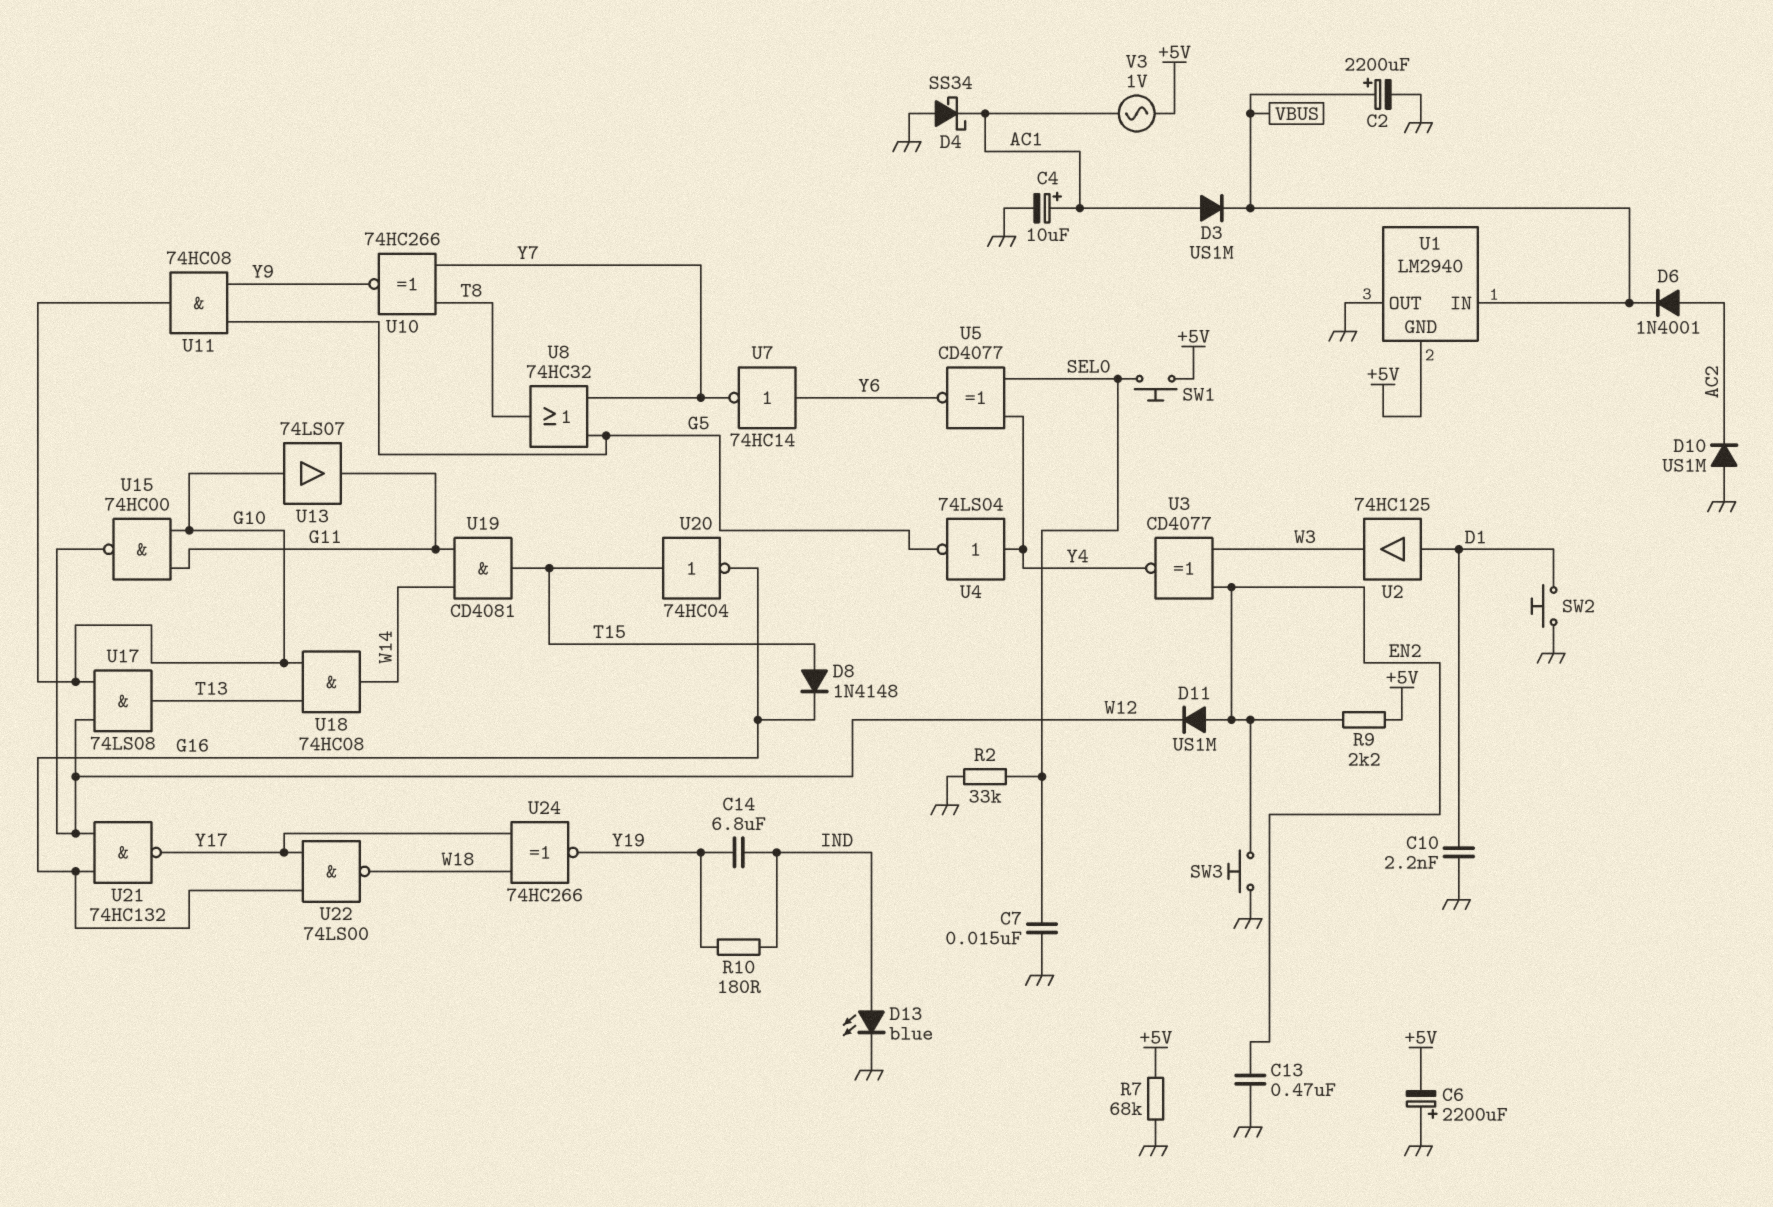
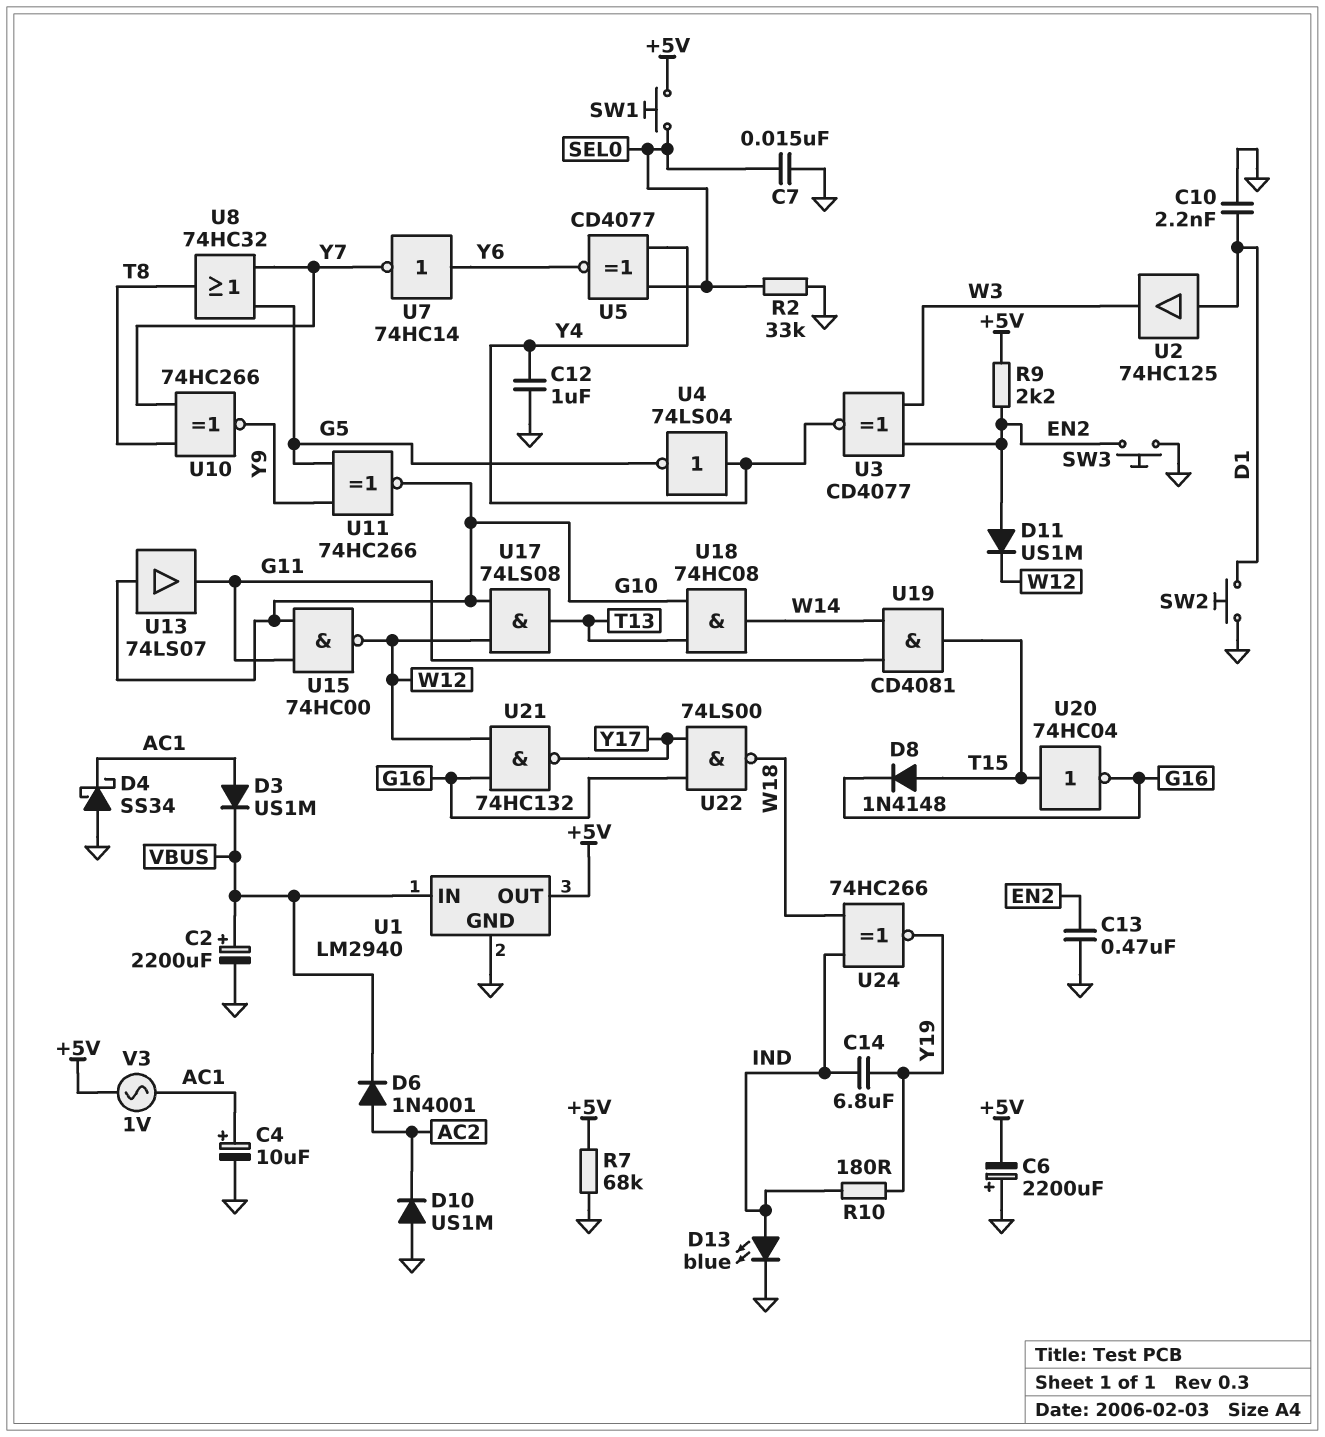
C12: none -> 1uF (GND, Y4)
U1 pin GND: +5V -> GND
U1 pin OUT: GND -> +5V
U11: AND 74HC08 (in G5, in Y9, out G10) -> XNOR 74HC266 (in G5, in Y9, out G10)
U24: XNOR 74HC266 (in W18, in Y17, out Y19) -> XNOR 74HC266 (in IND, in W18, out Y19)

